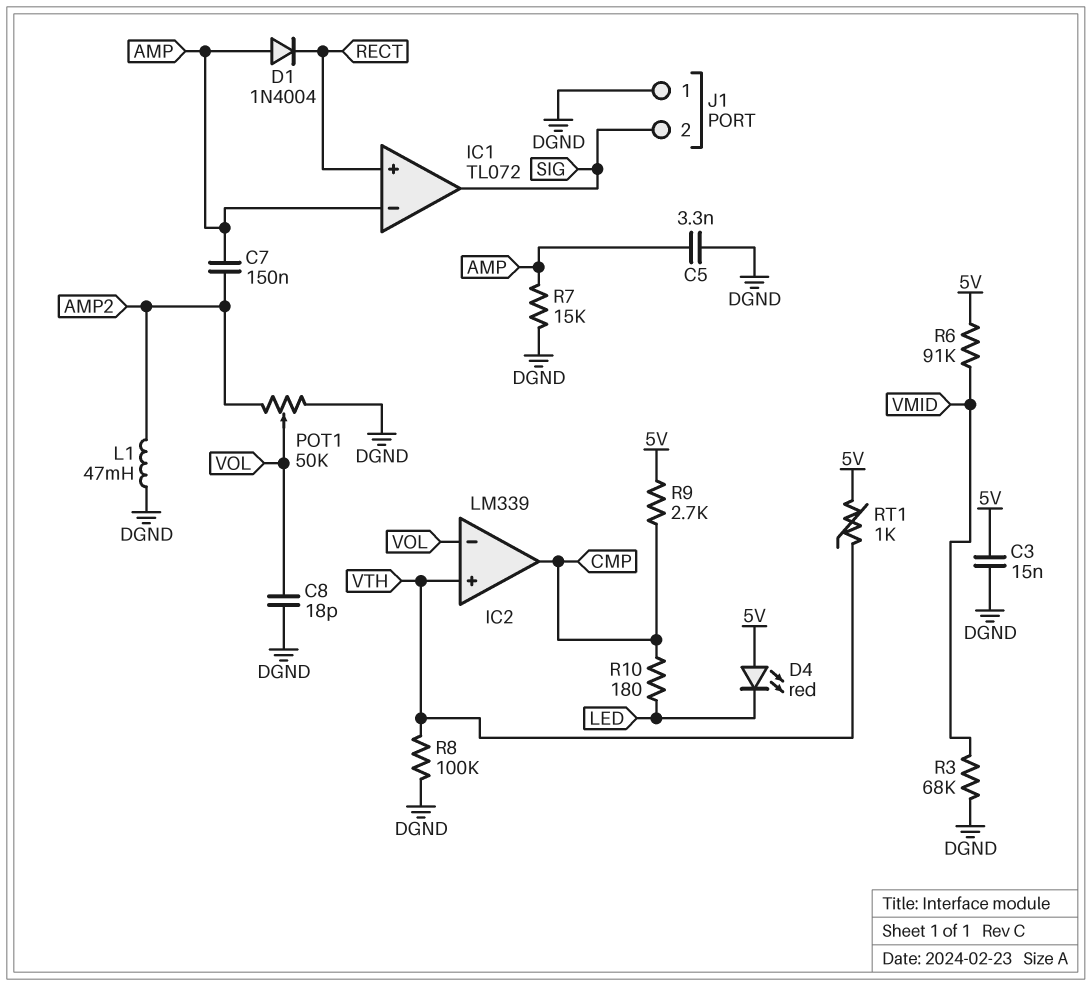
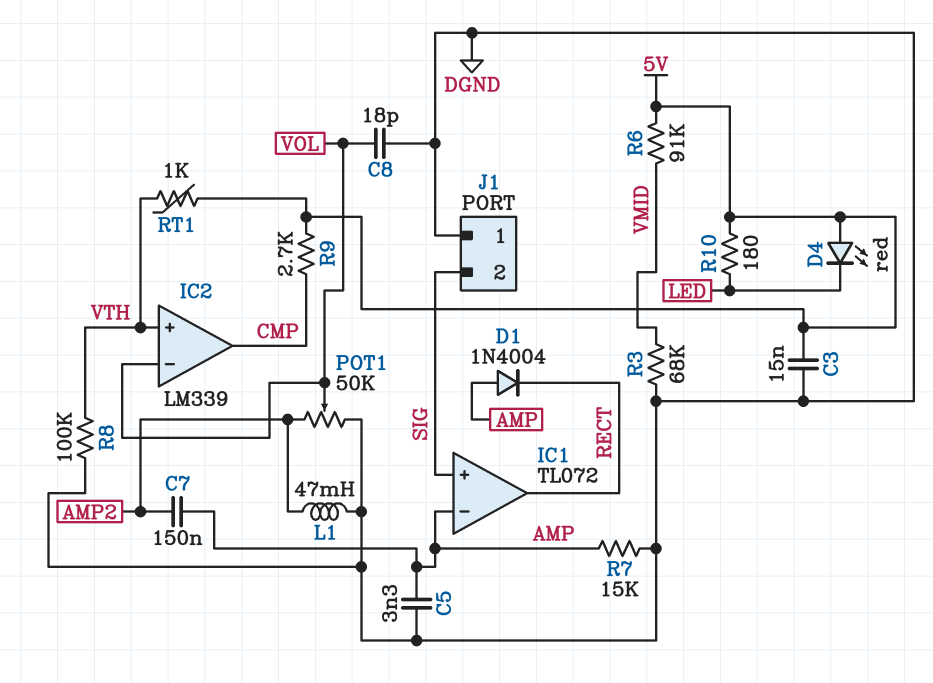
IC1 pin in+: RECT -> SIG
IC1 pin out: SIG -> RECT
R10: 180 (CMP, LED) -> 180 (5V, LED)

